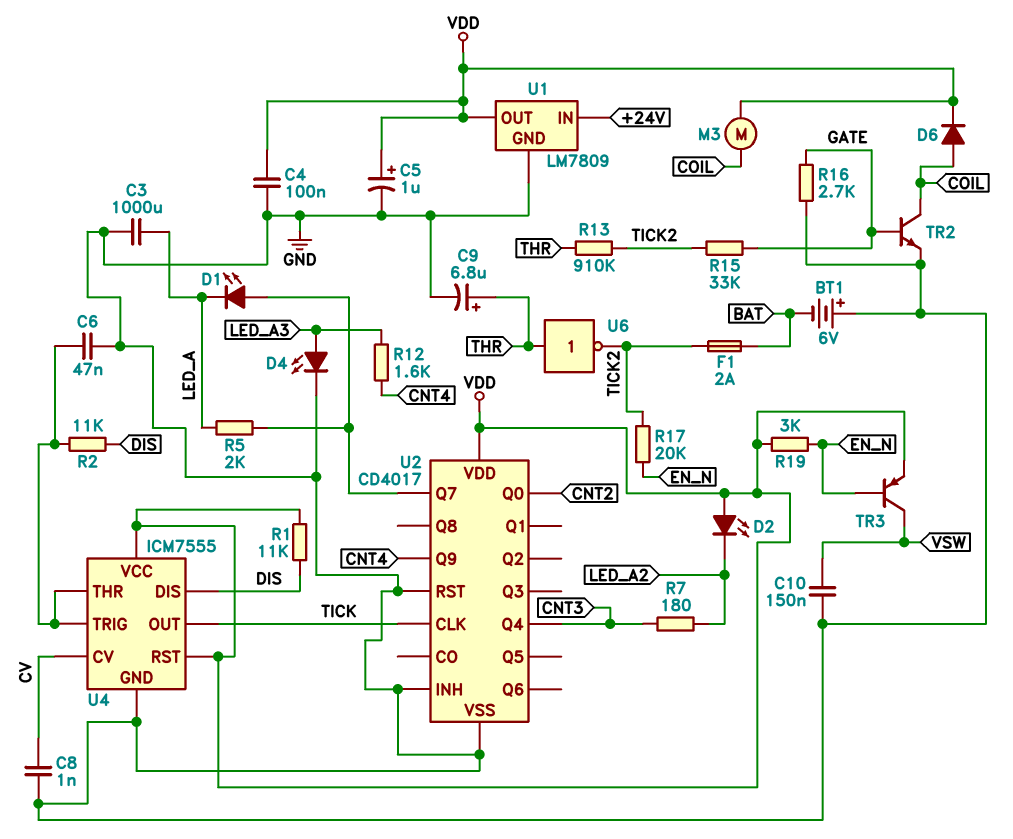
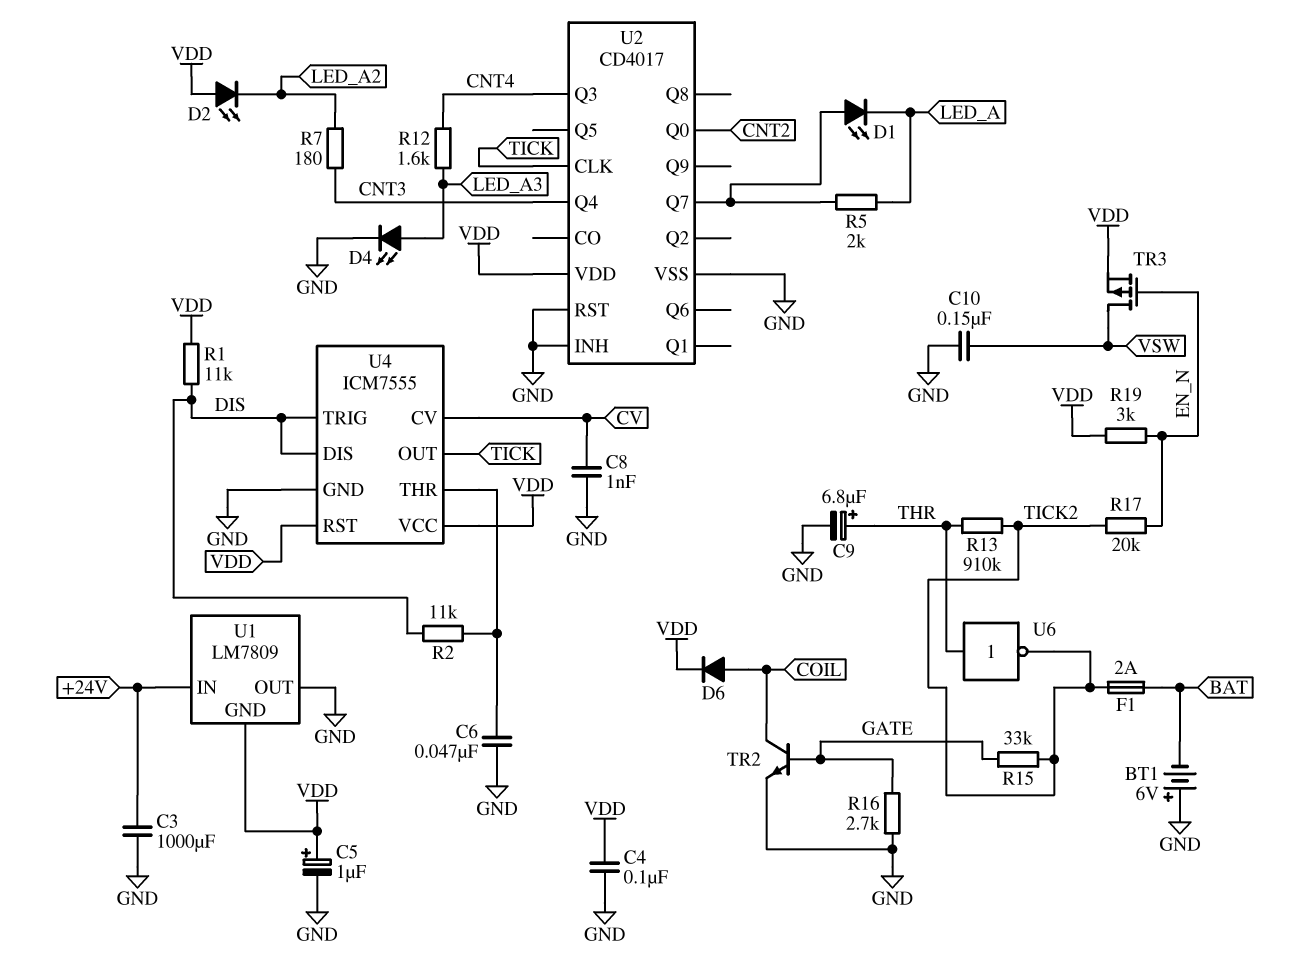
C3: 1000uF (GND, LED_A) -> 1000uF (+24V, GND)
M3: motor (COIL, VDD) -> none
TR3: PNP (B EN_N, C VSW, E VDD) -> PMOS (G EN_N, D VSW, S VDD)
U1 pin GND: GND -> VDD
U1 pin OUT: VDD -> GND
U2 pin Q3: none -> CNT4
U2 pin Q9: CNT4 -> none
U4 pin TRIG: U4/THR -> DIS

